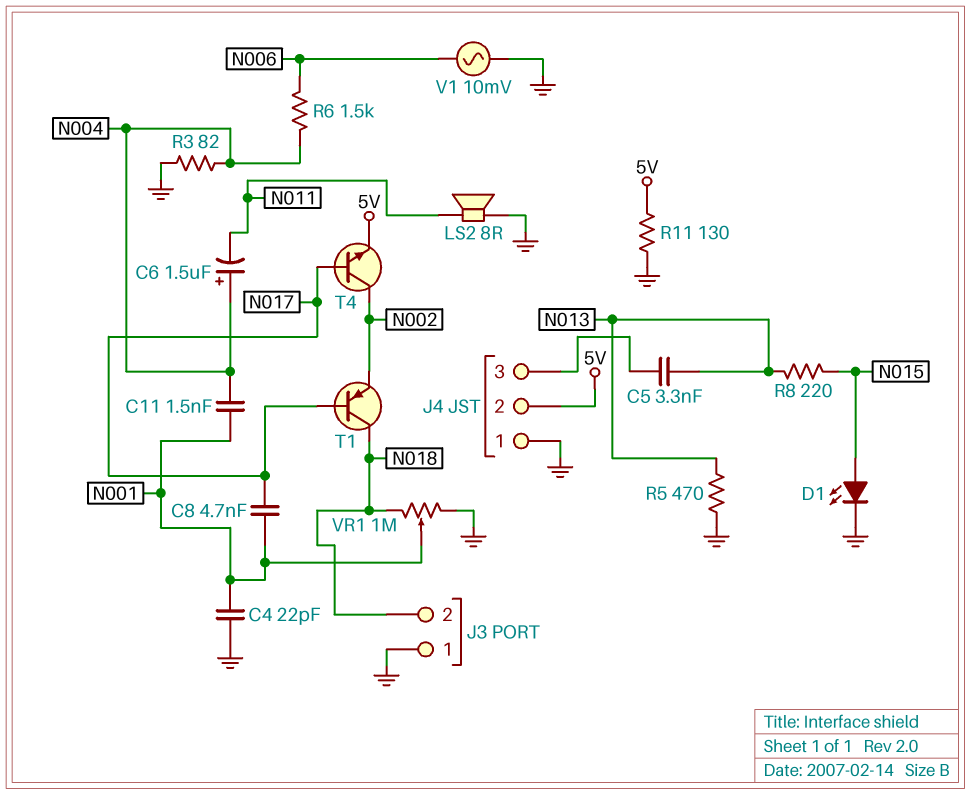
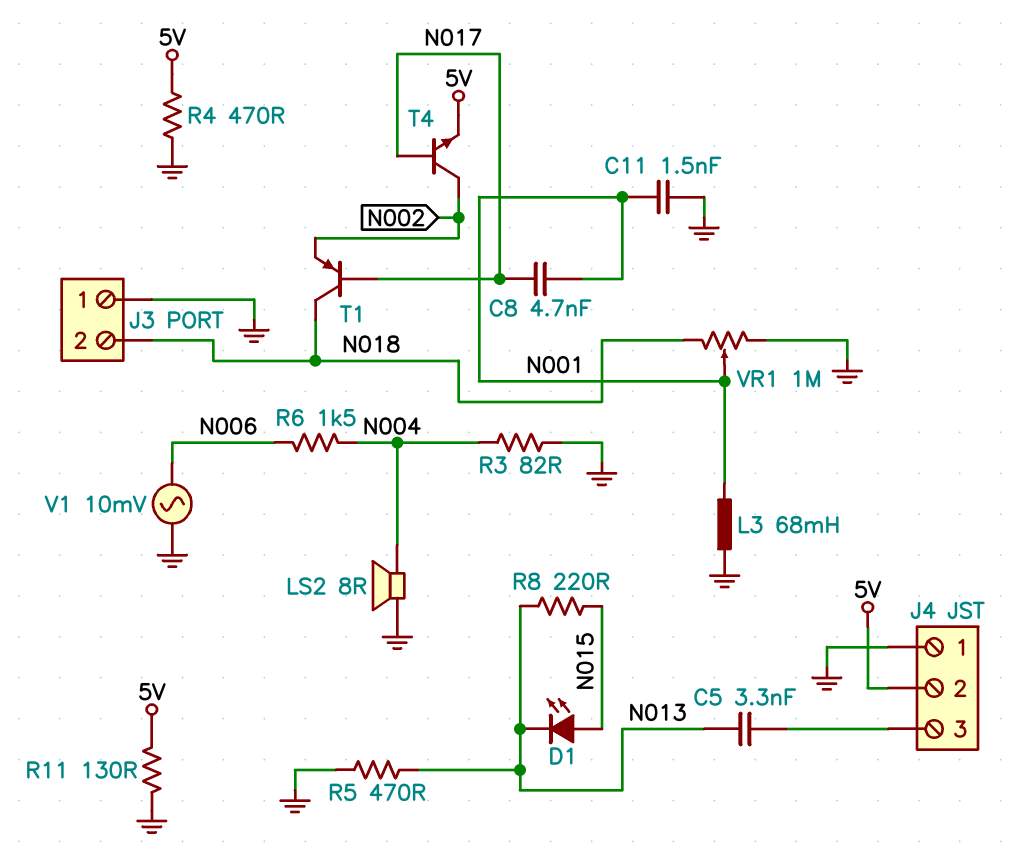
C4: 22pF (GND, N001) -> none
C6: 1.5uF (plus N004, minus N011) -> none
C11: 1.5nF (N001, N004) -> 1.5nF (GND, N001)
D1: LED (A N015, K GND) -> LED (A N015, K N013)
L3: none -> 68mH (GND, N001)
LS2: speaker 8R (GND, N011) -> speaker 8R (GND, N004)
R4: none -> 470 (5V, GND)

